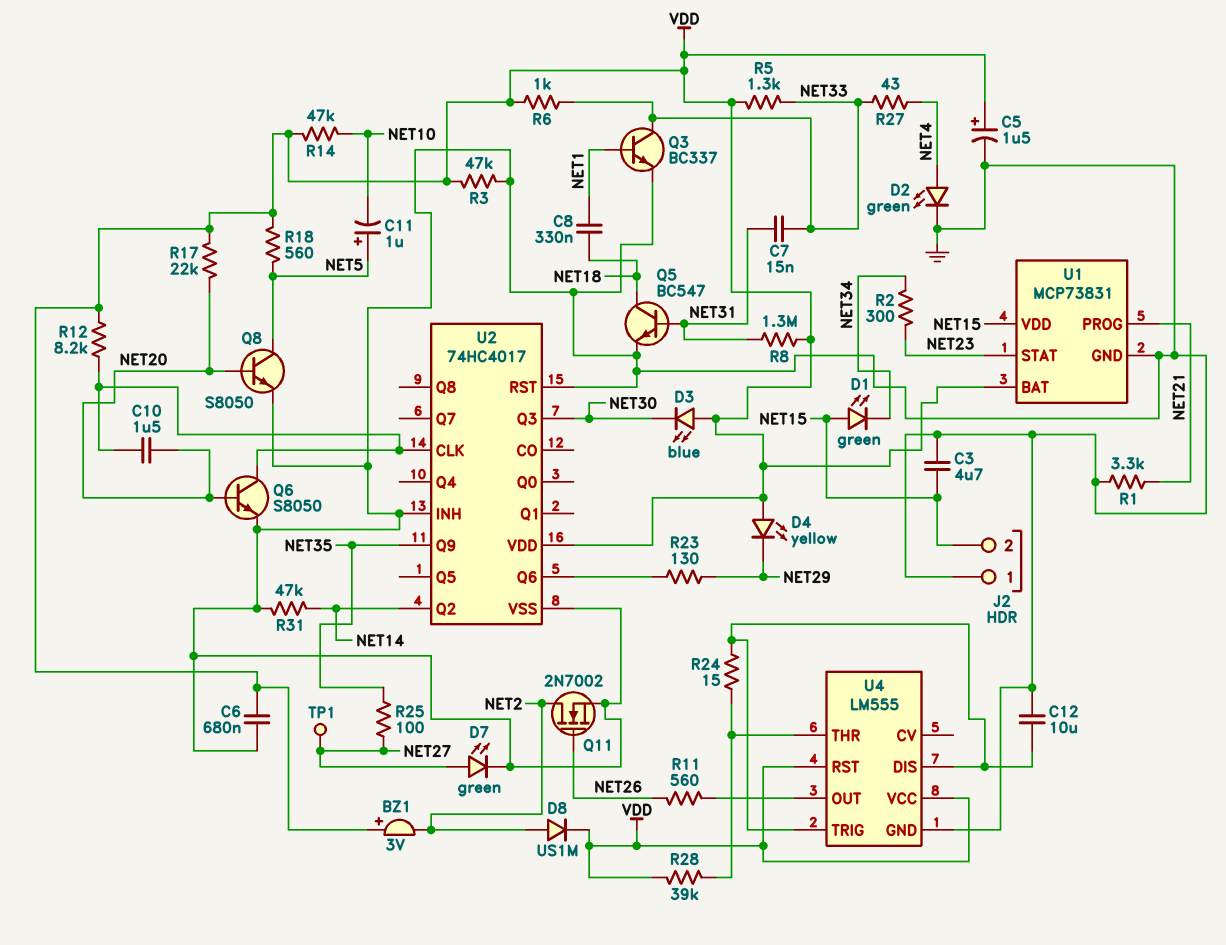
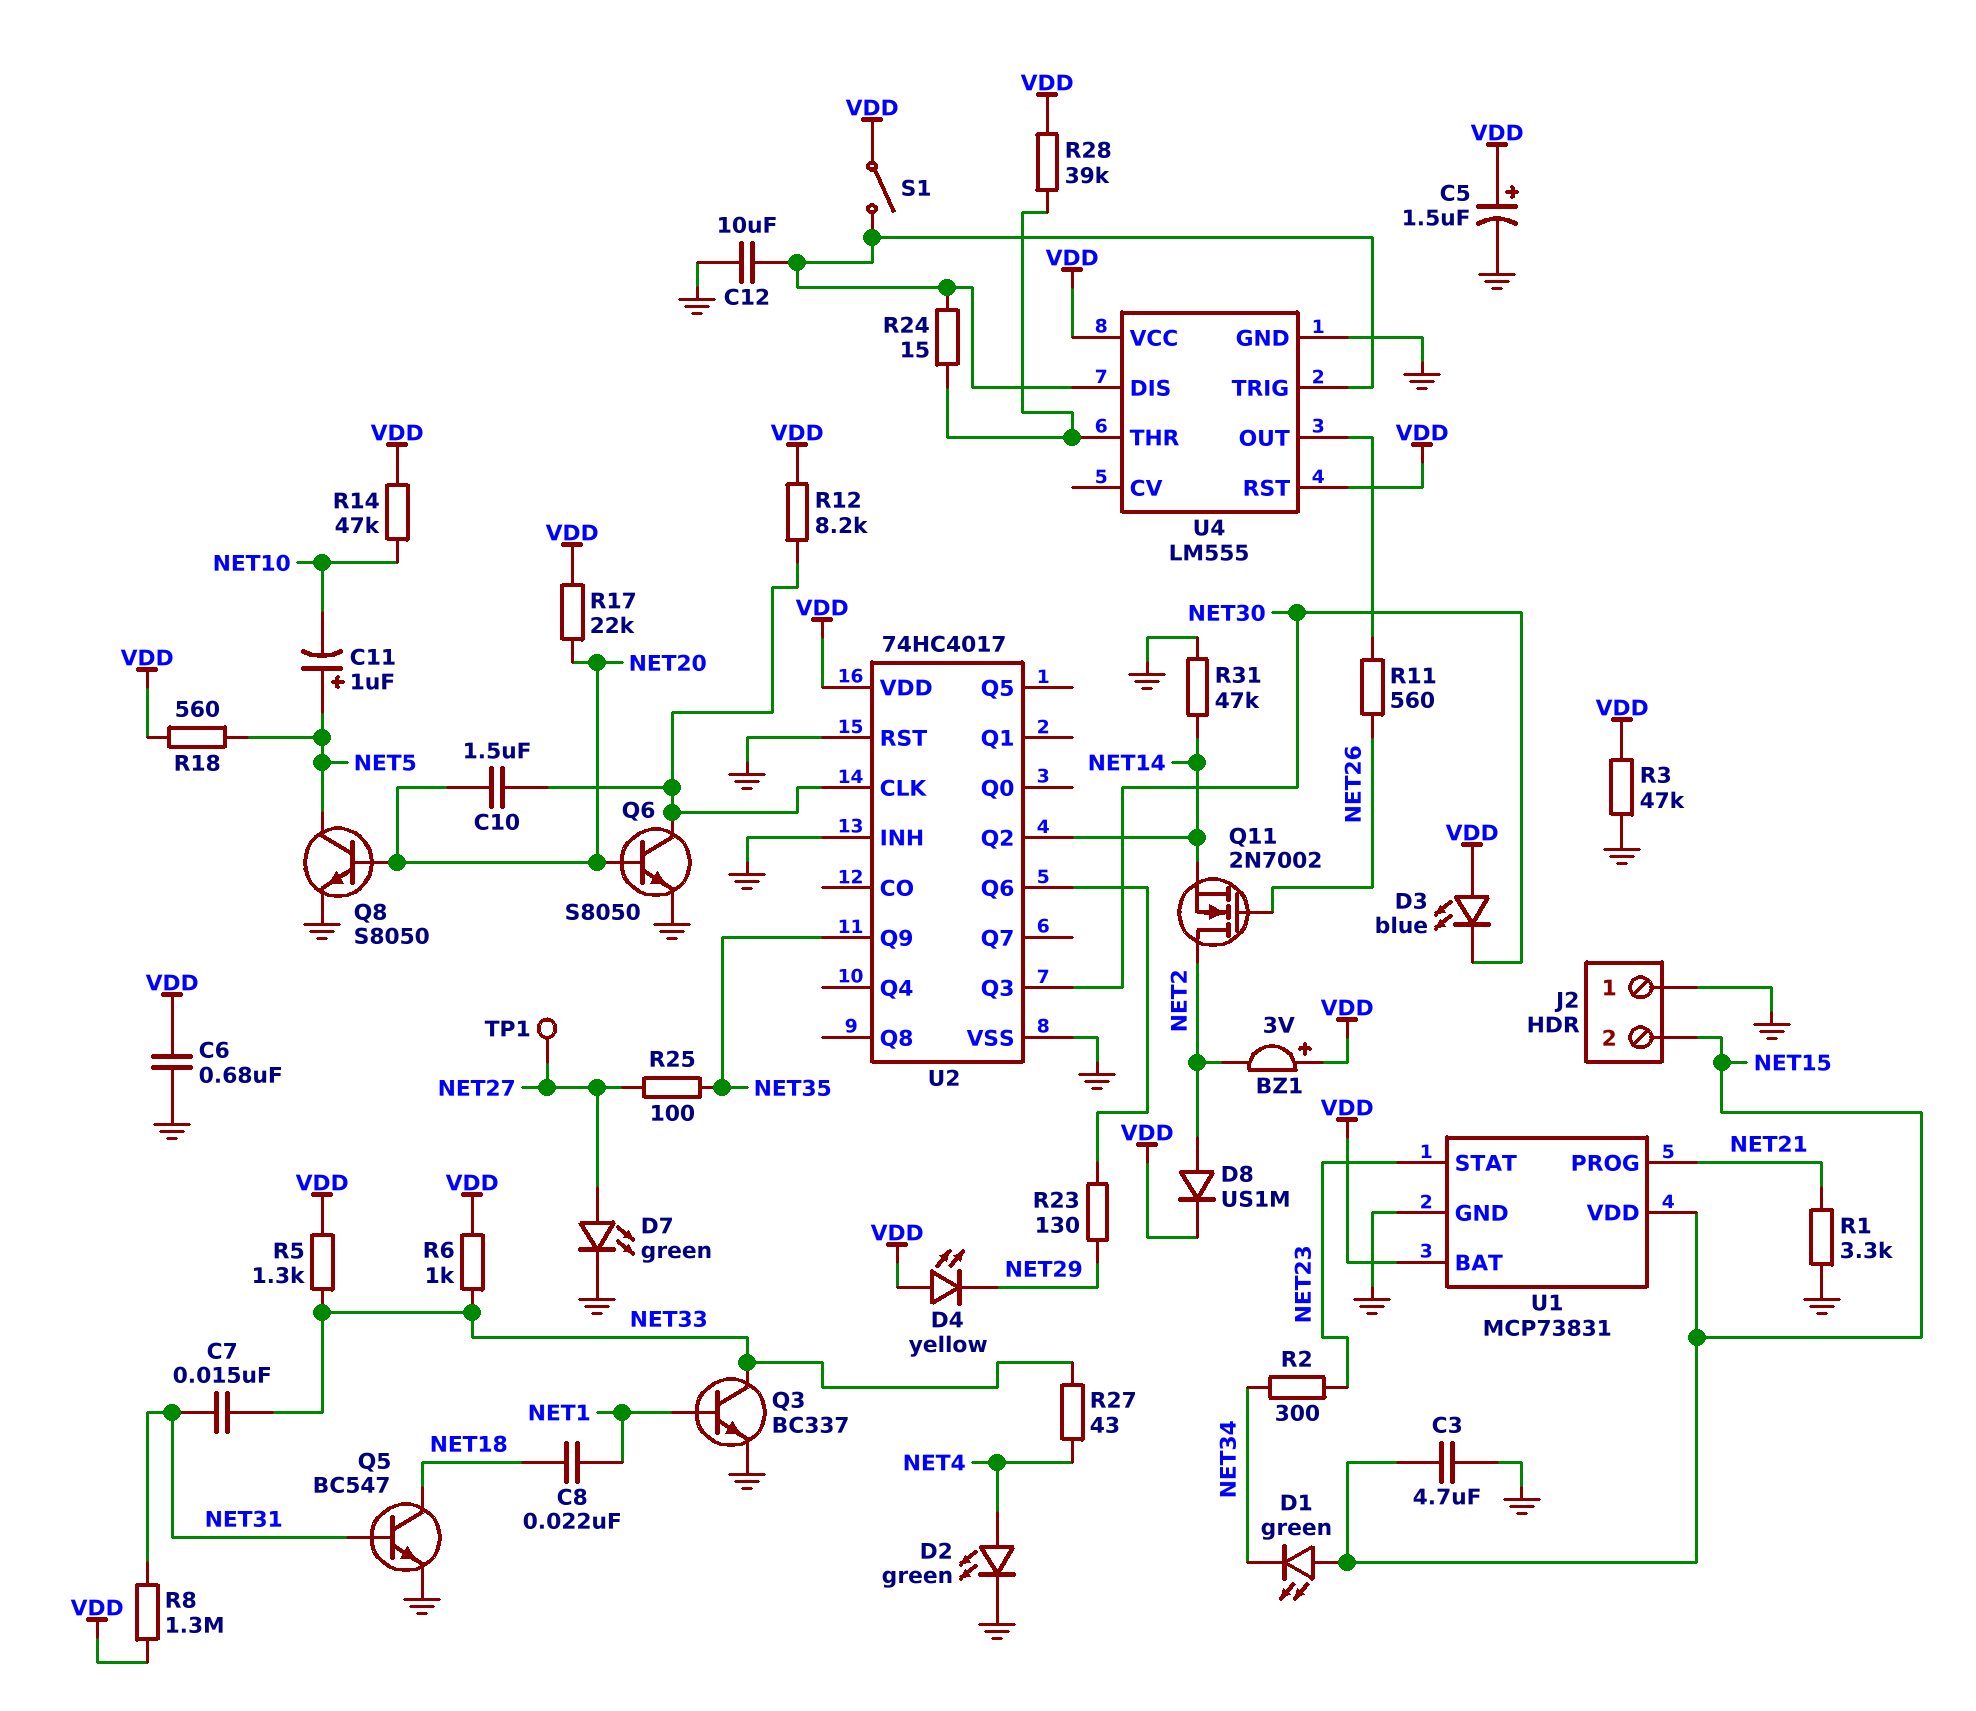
C8: 330nF (NET1, NET18) -> 22nF (NET1, NET18)
Q11: NMOS 2N7002 (G NET26, D NET2, S GND) -> NMOS 2N7002 (G NET26, D NET2, S NET14)
S1: none -> switch (U4/DIS, VDD)

